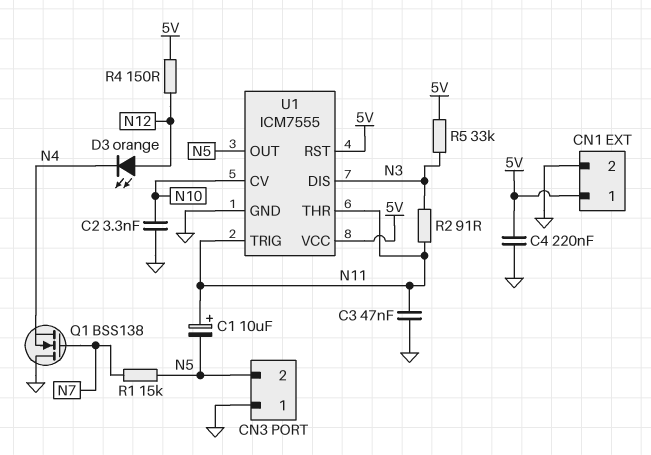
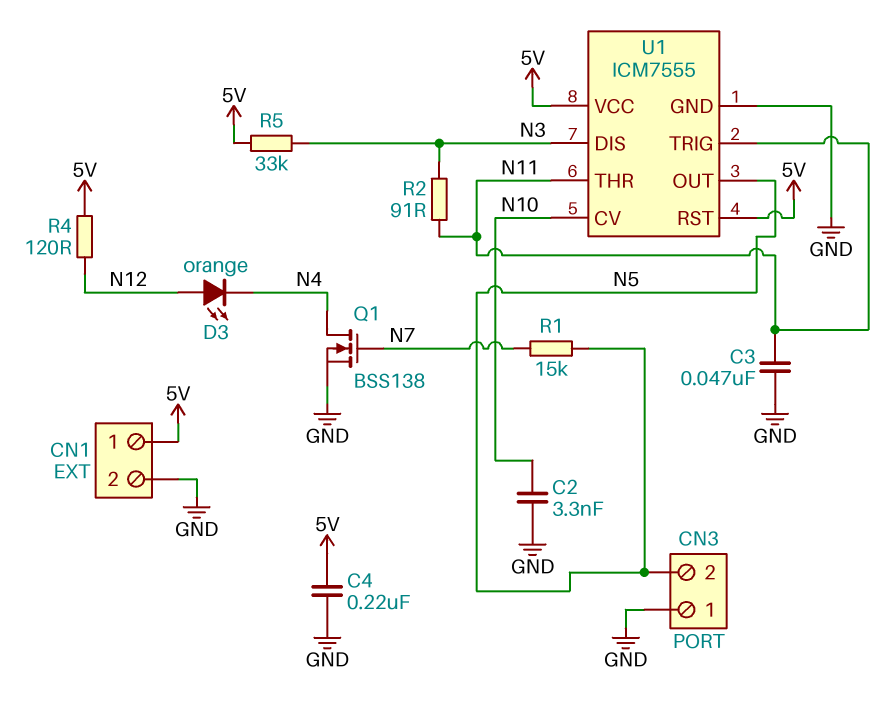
C1: 10uF (plus N11, minus N5) -> none
Q1: NMOS BSS138 (G N7, D GND, S N4) -> NMOS BSS138 (G N7, D N4, S GND)
R4: 150 (5V, N12) -> 120 (5V, N12)

